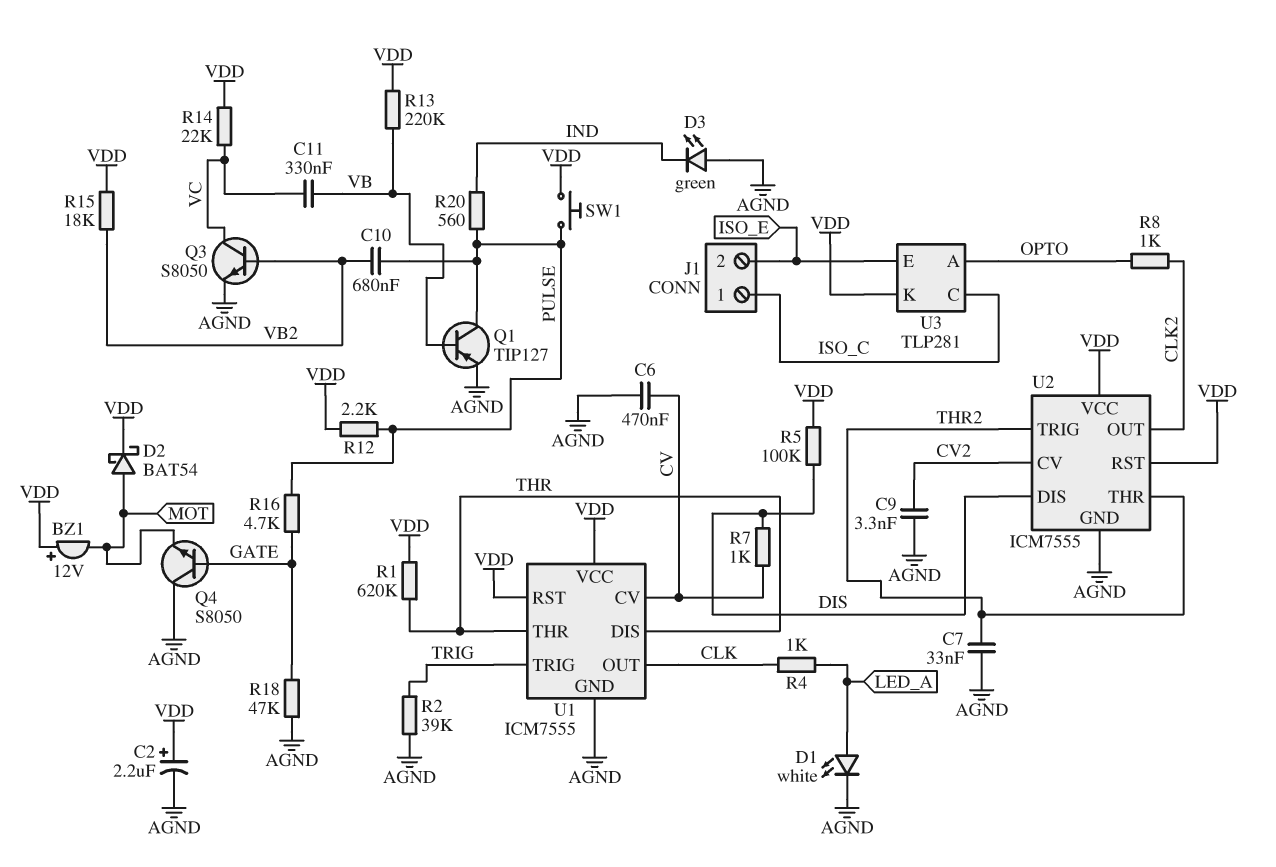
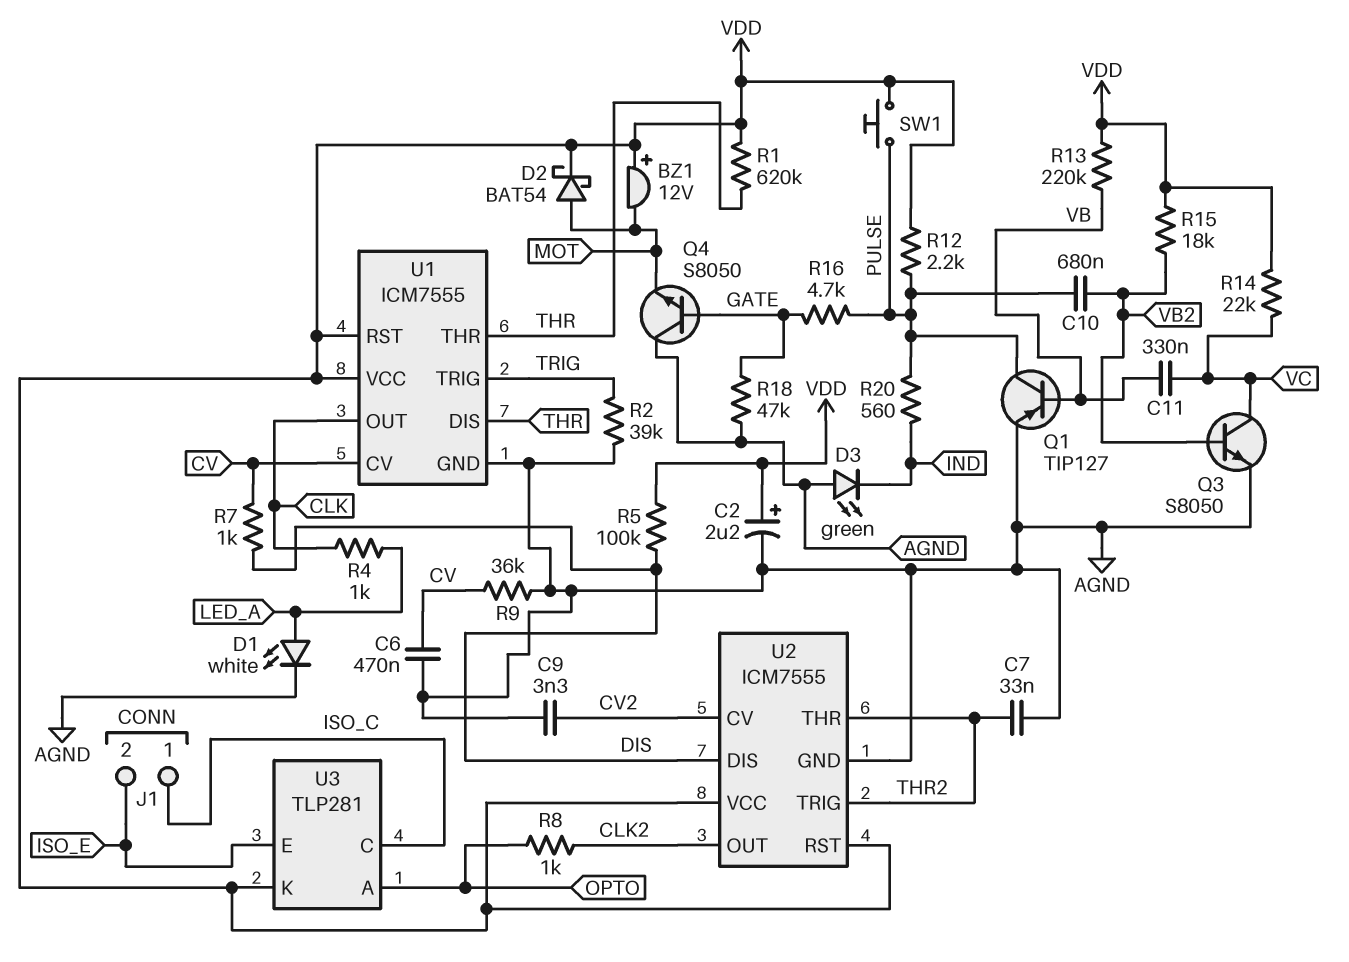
R9: none -> 36k (AGND, CV)

